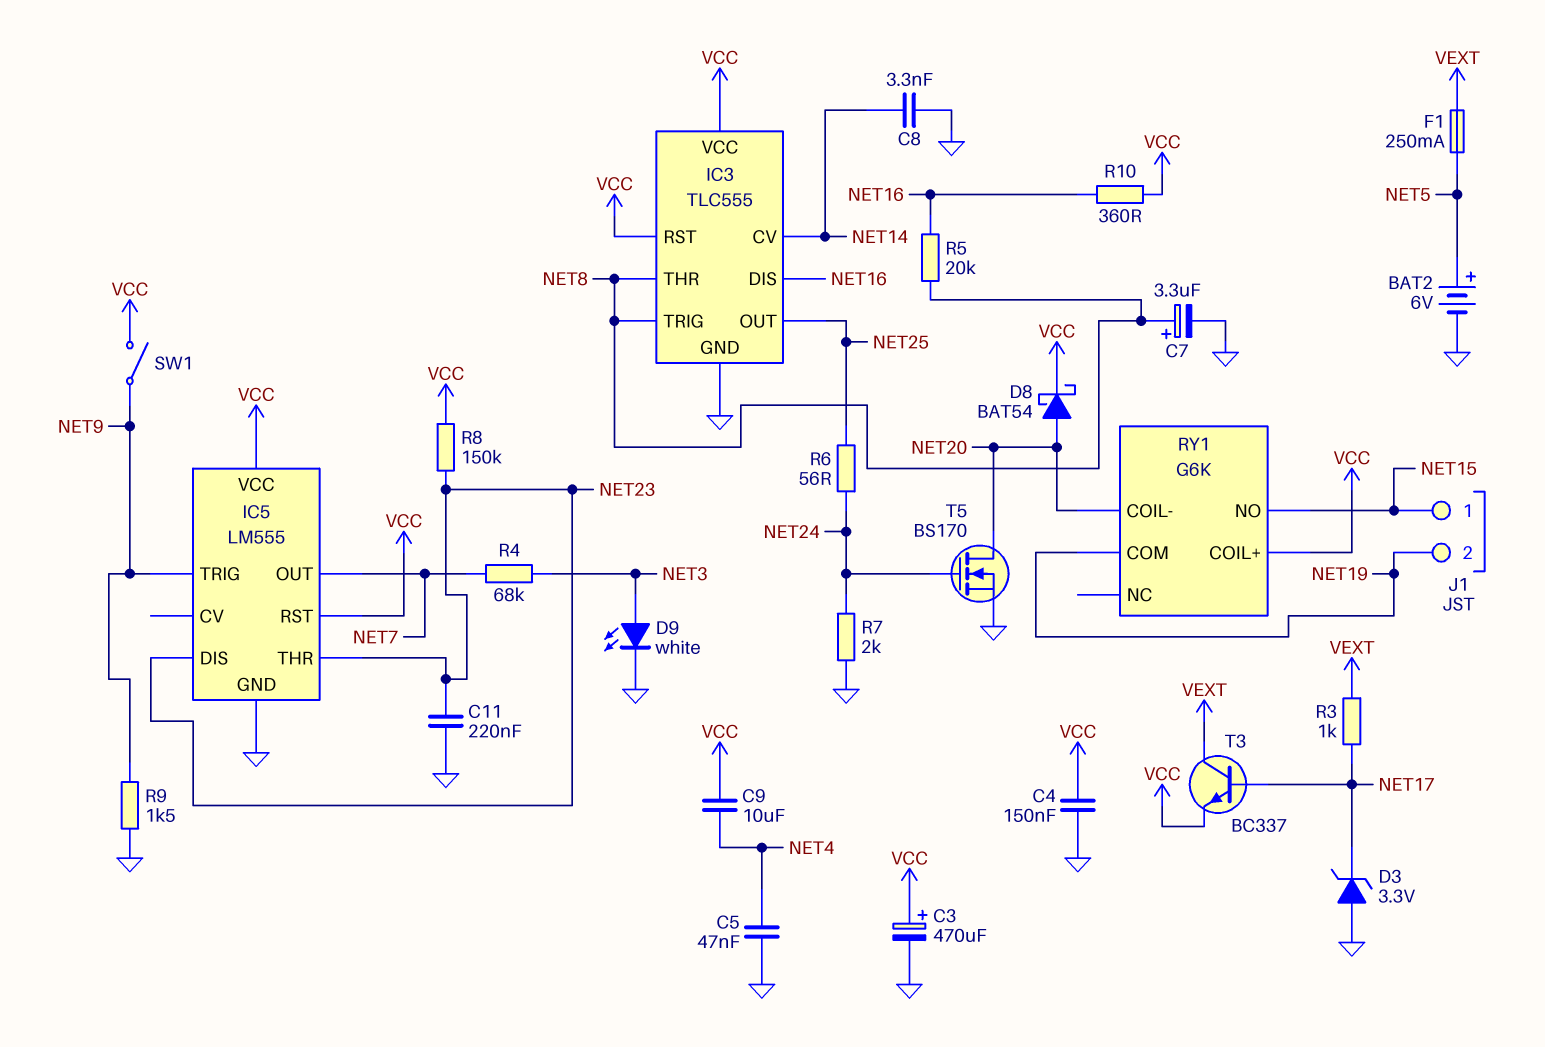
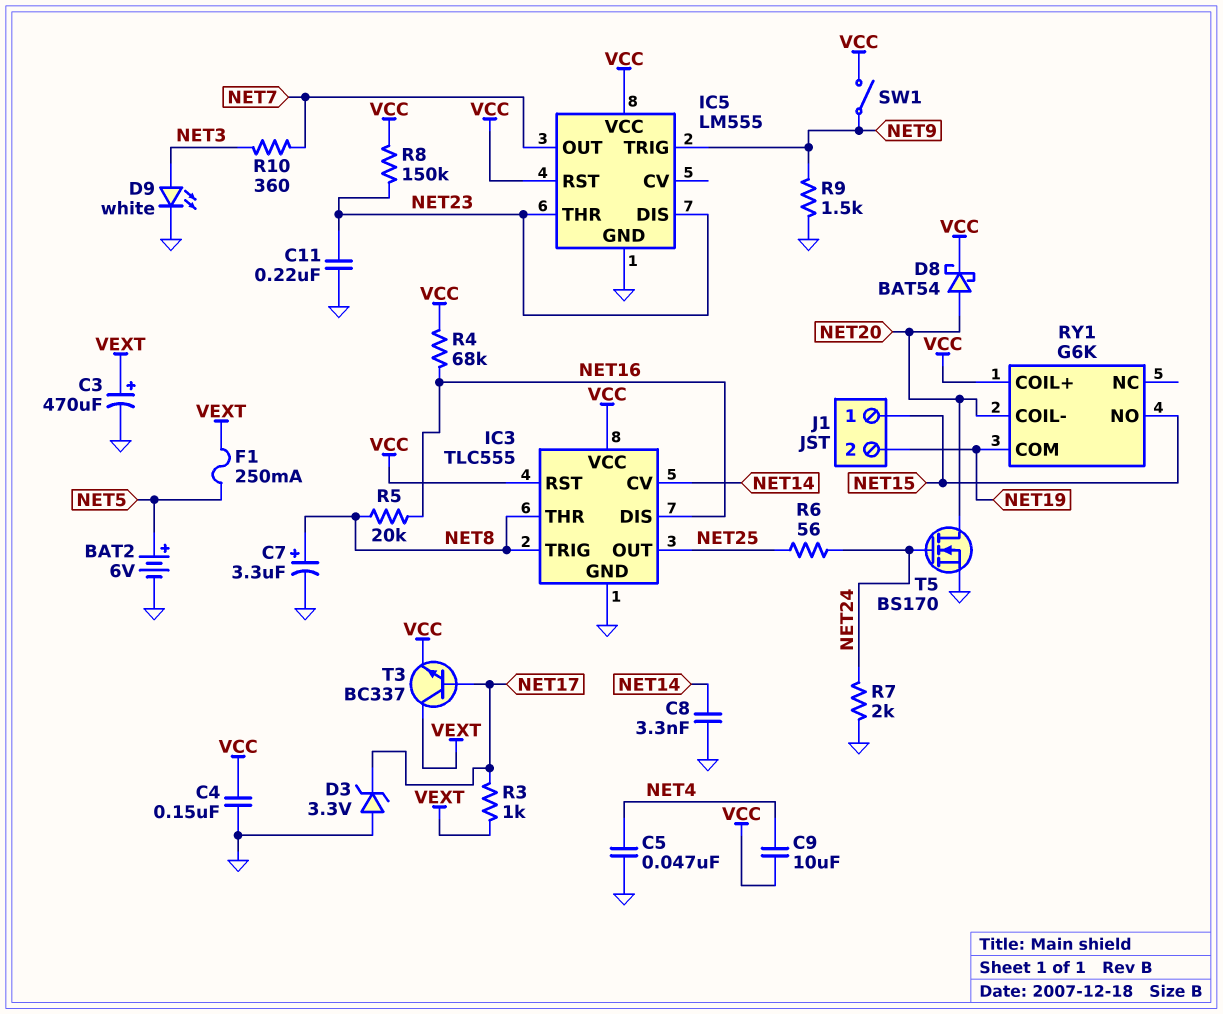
C3: 470uF (plus VCC, minus GND) -> 470uF (plus VEXT, minus GND)
R4: 68k (NET3, NET7) -> 68k (NET16, VCC)
R10: 360 (NET16, VCC) -> 360 (NET3, NET7)

